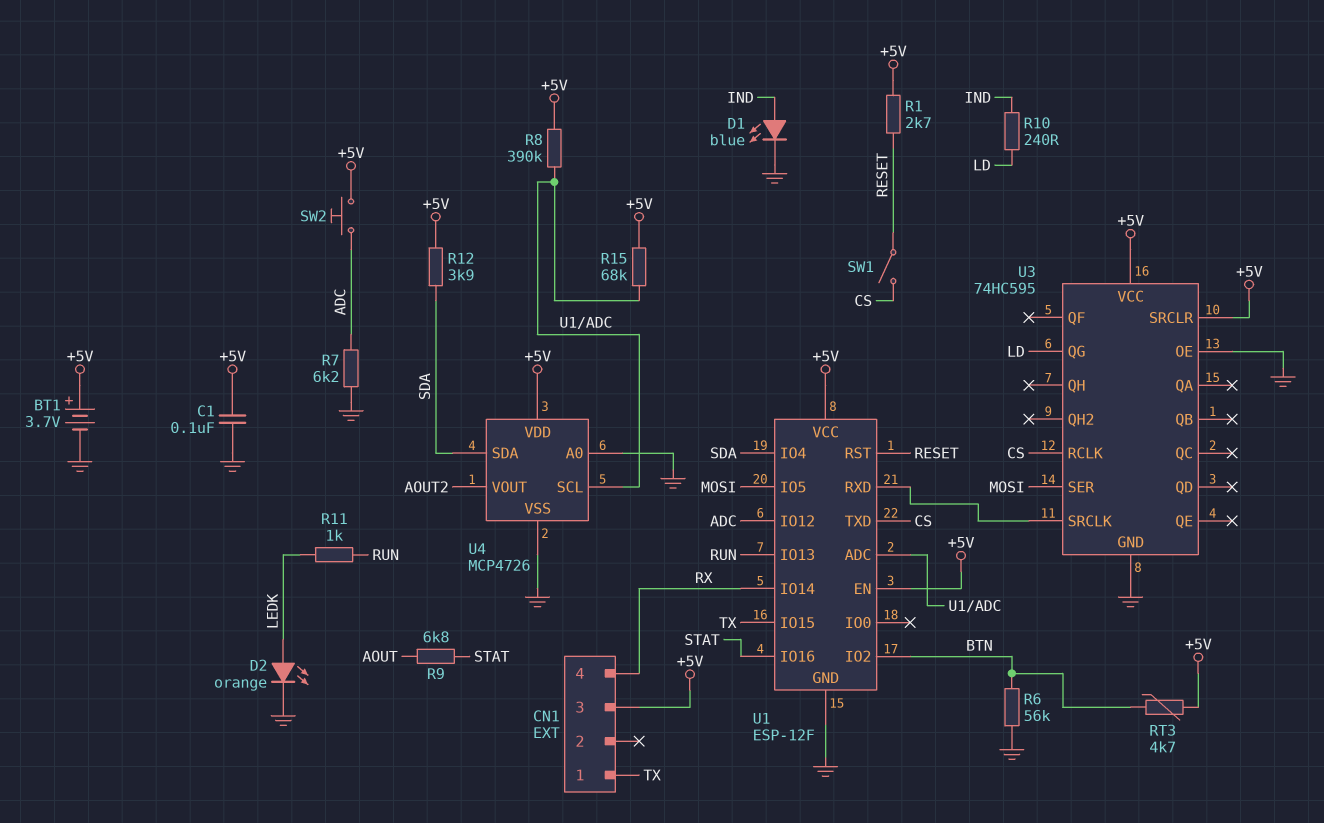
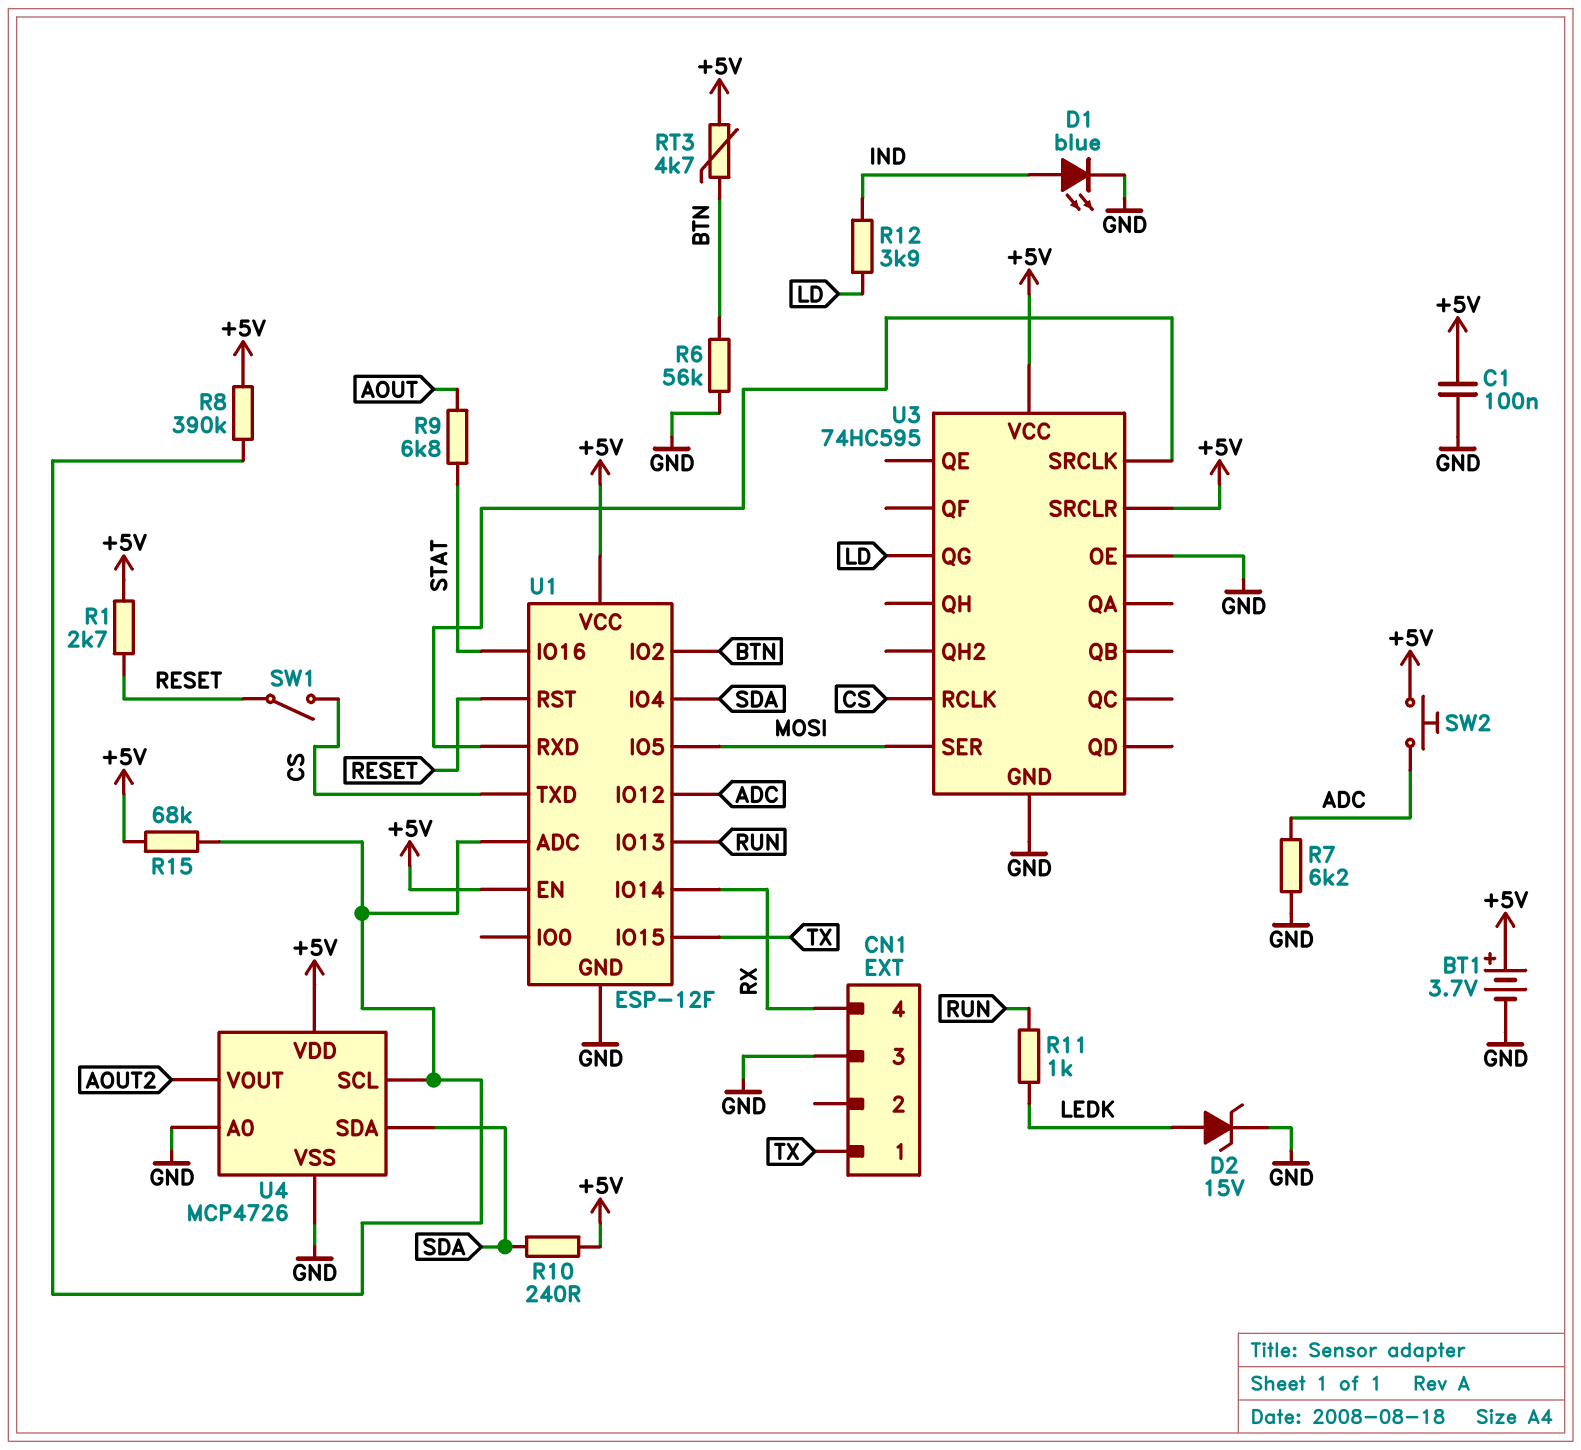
CN1 pin 3: +5V -> GND
D2: LED orange (A LEDK, K GND) -> zener 15V (A LEDK, K GND)
R10: 240 (IND, LD) -> 240 (+5V, SDA)
R12: 3.9k (+5V, SDA) -> 3.9k (IND, LD)

